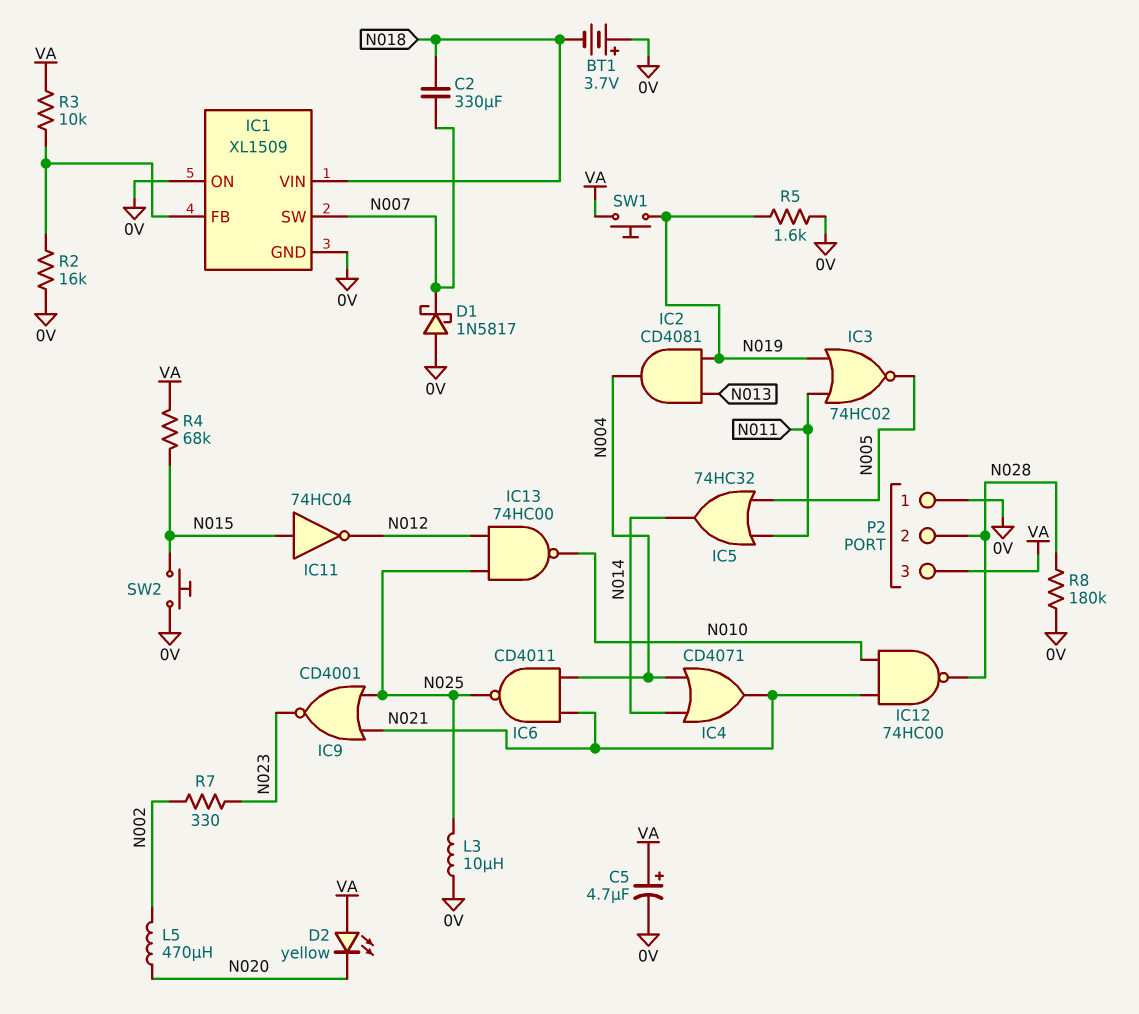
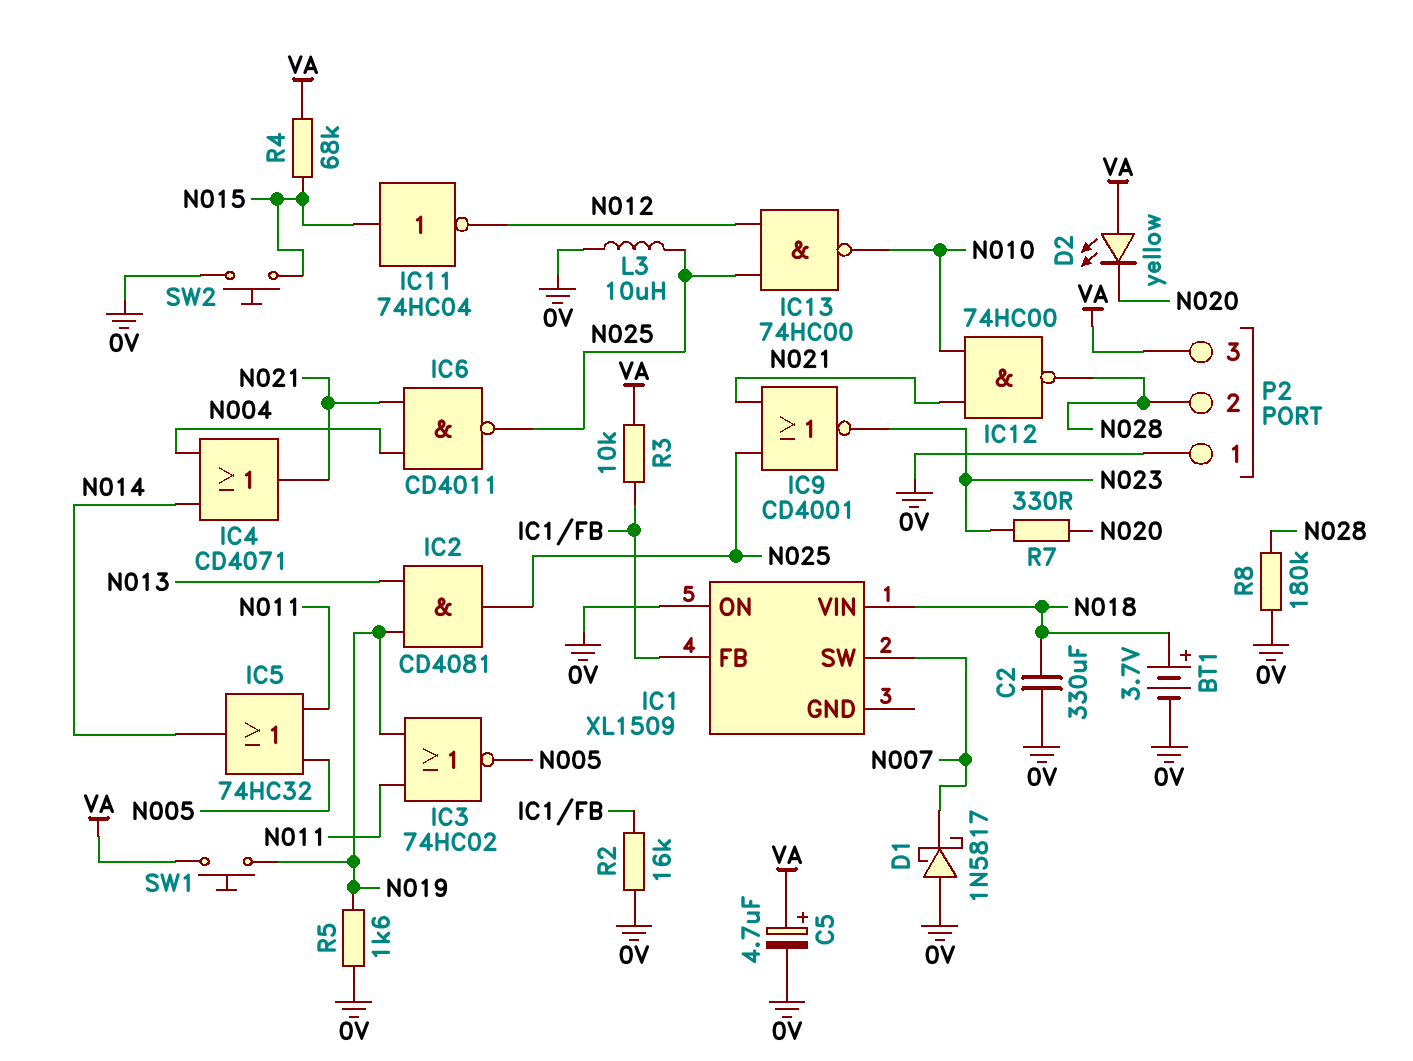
BT1: 3.7V (plus 0V, minus N018) -> 3.7V (plus N018, minus 0V)
C2: 330uF (N007, N018) -> 330uF (0V, N018)
IC1 pin GND: 0V -> none
IC2: AND CD4081 (in N013, in N019, out N004) -> AND CD4081 (in N013, in N019, out N025)
L5: 470uH (N002, N020) -> none
R7: 330 (N002, N023) -> 330 (N020, N023)

